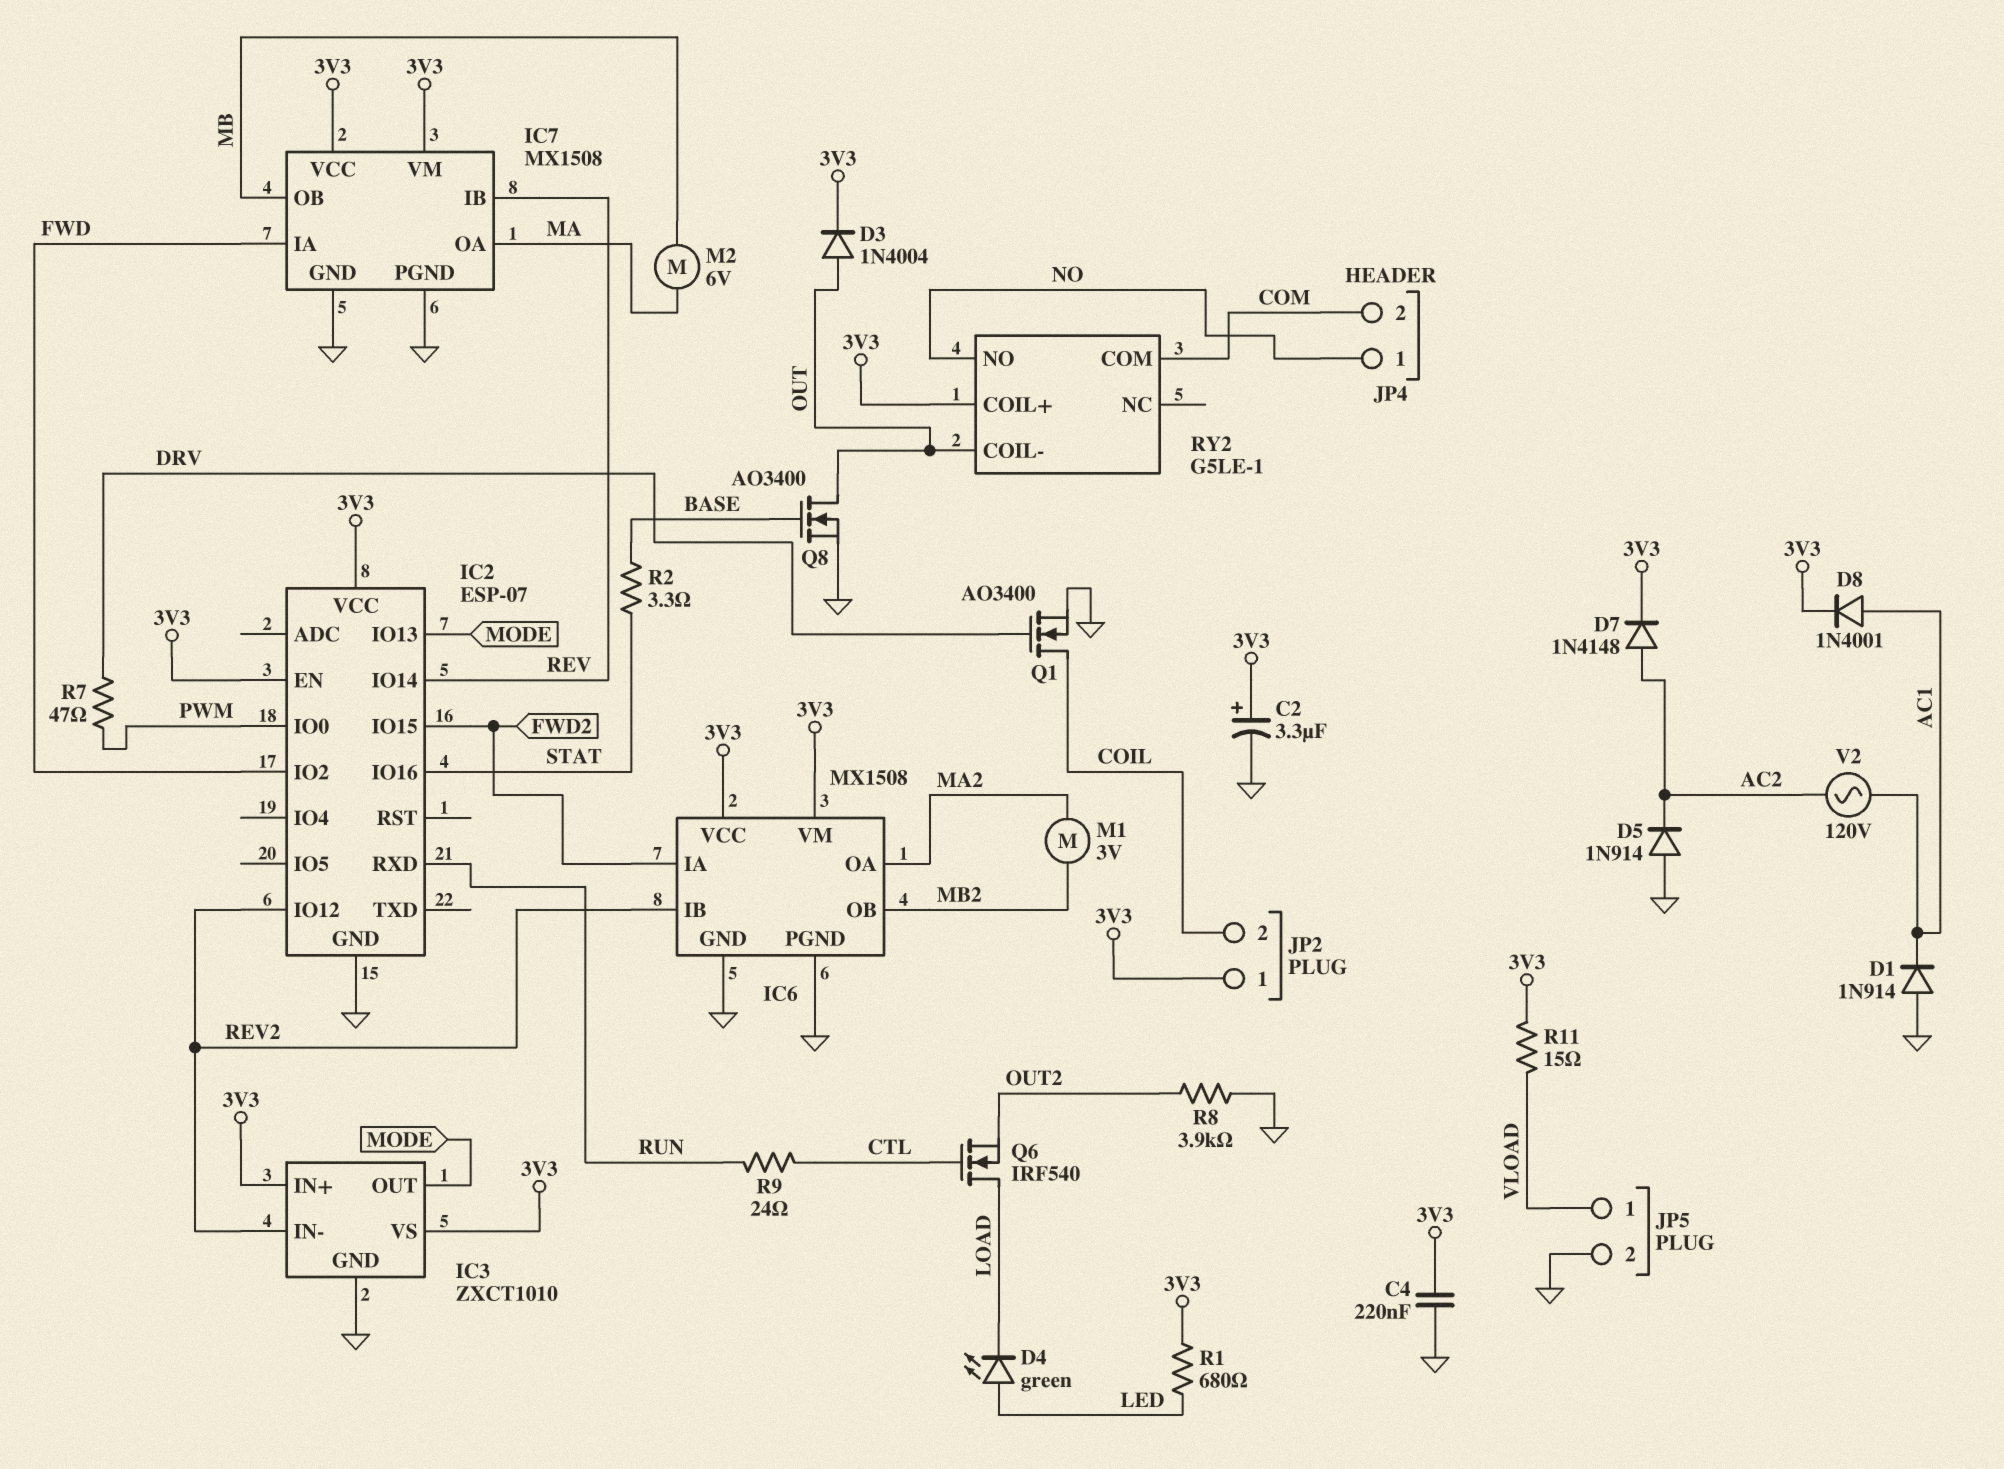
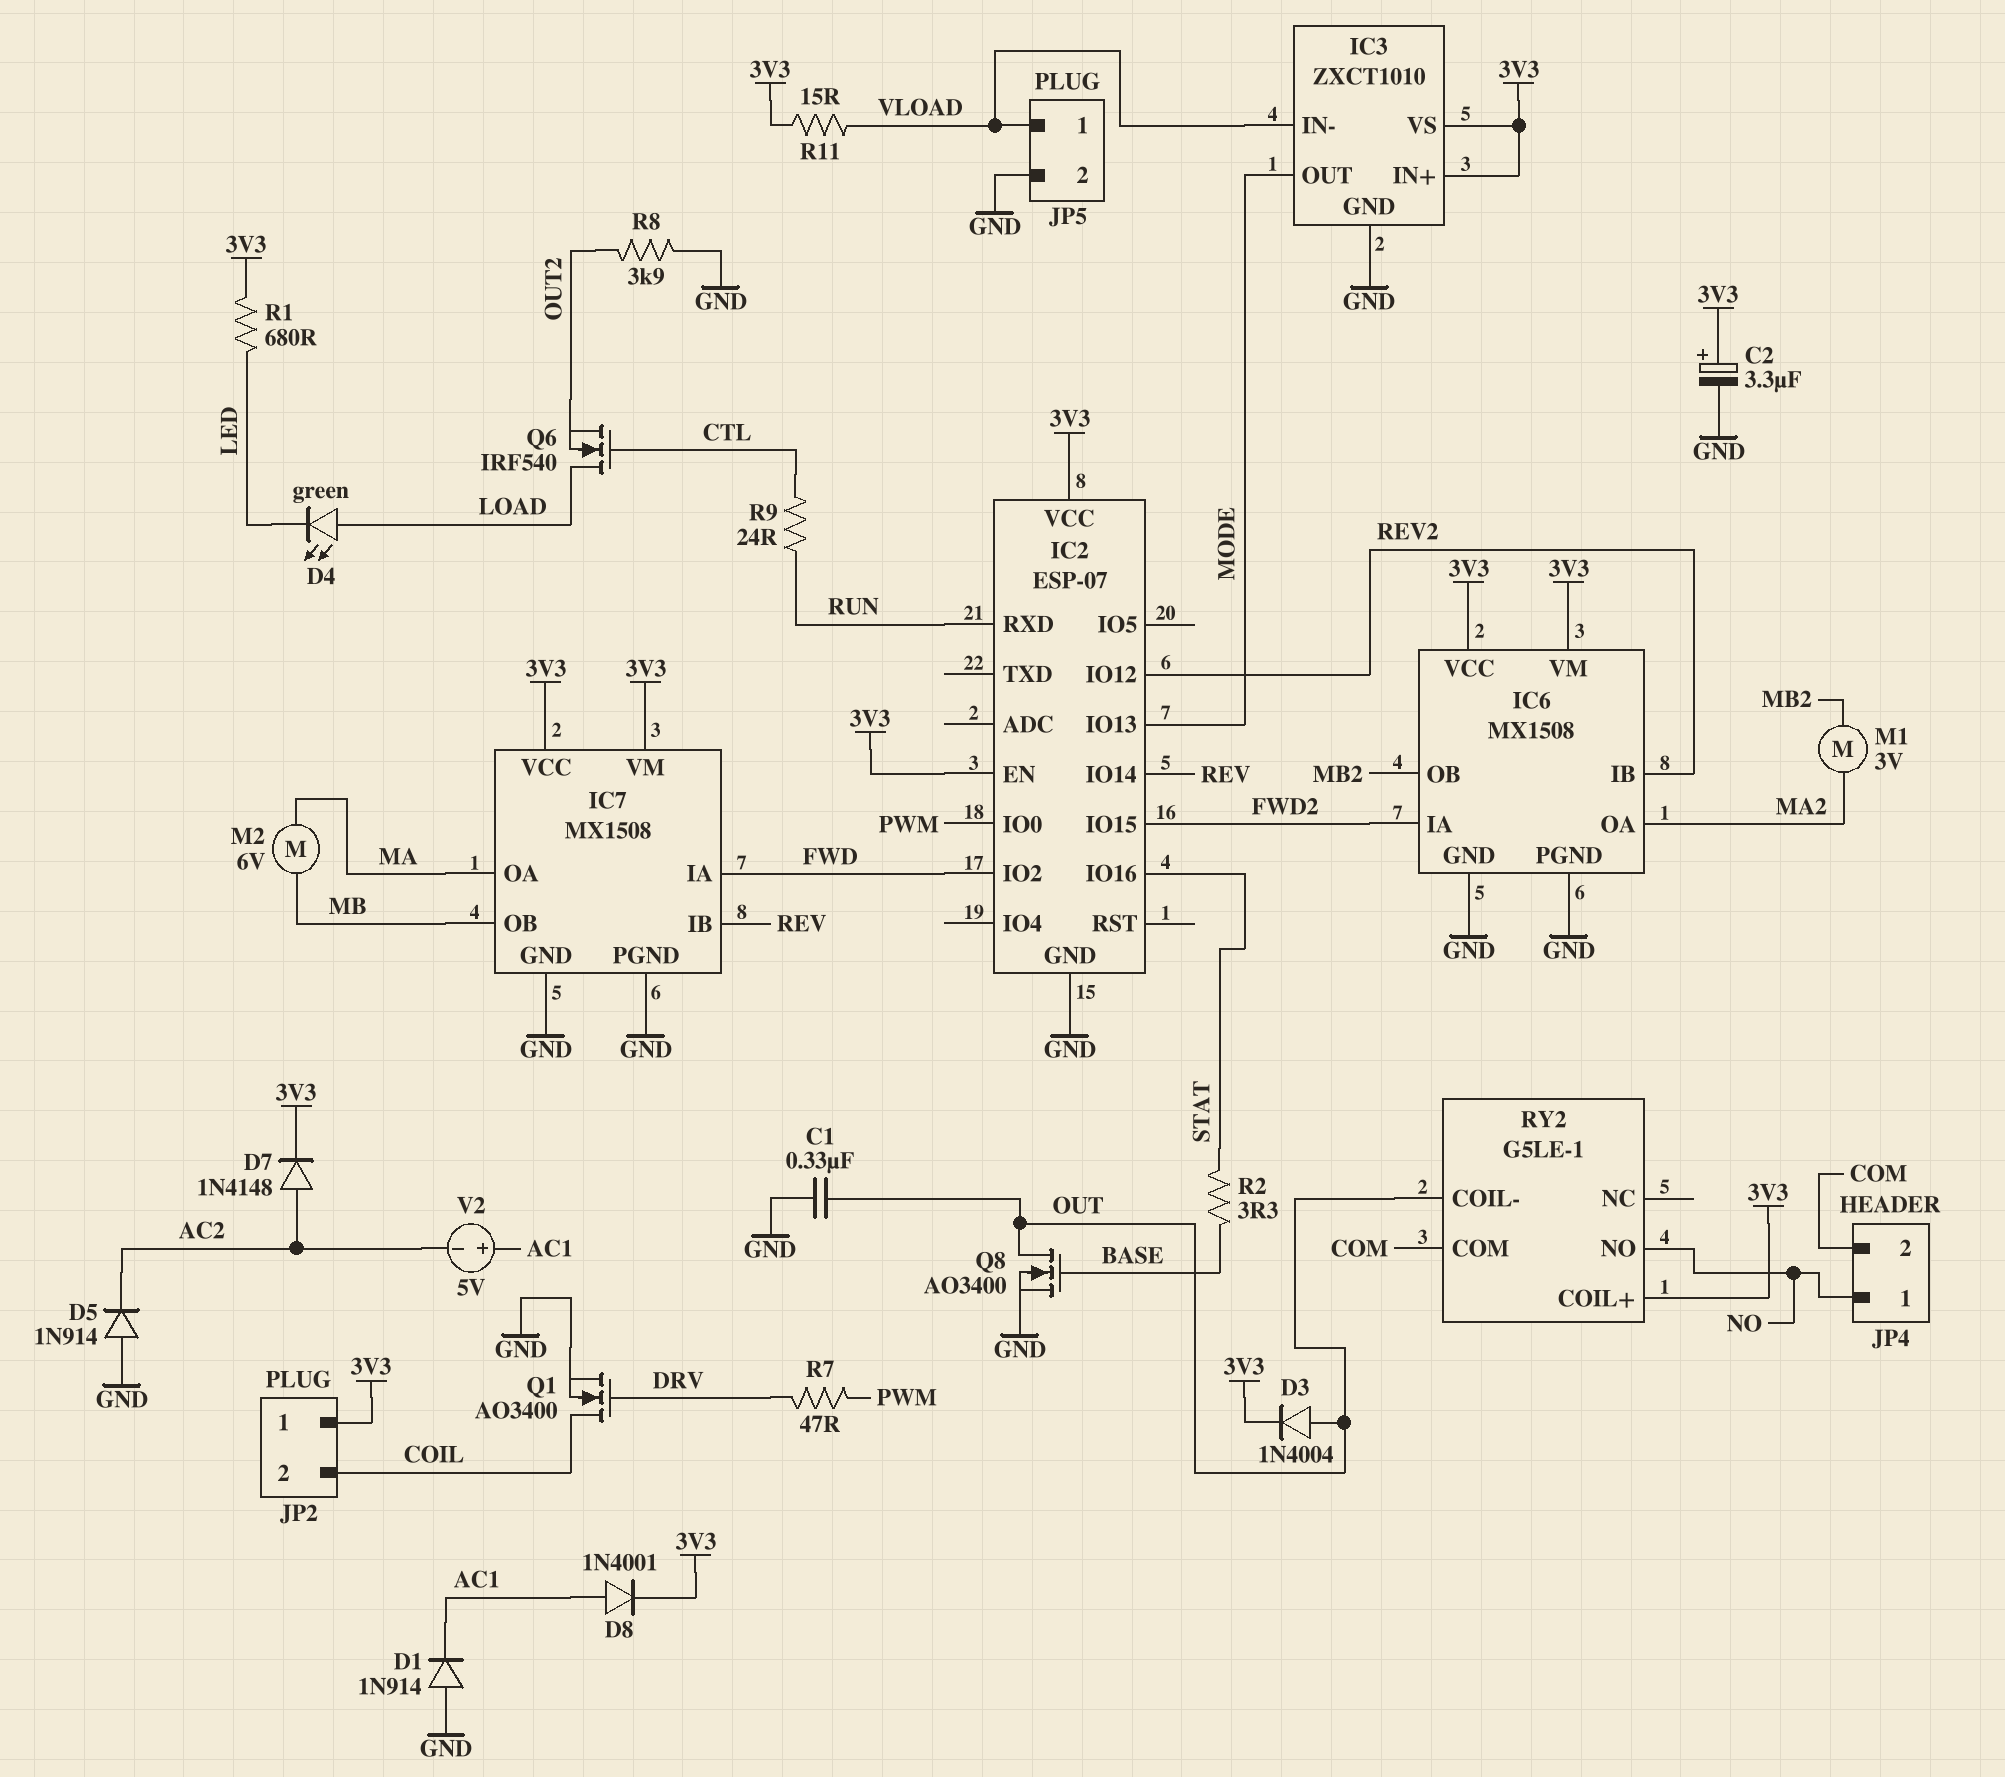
C1: none -> 330nF (GND, OUT)
C4: 220nF (3V3, GND) -> none
D4: LED green (A LED, K LOAD) -> LED green (A LOAD, K LED)
IC3 pin IN-: REV2 -> VLOAD
V2: AC 120V (AC1, AC2) -> 5V (plus AC1, minus AC2)

